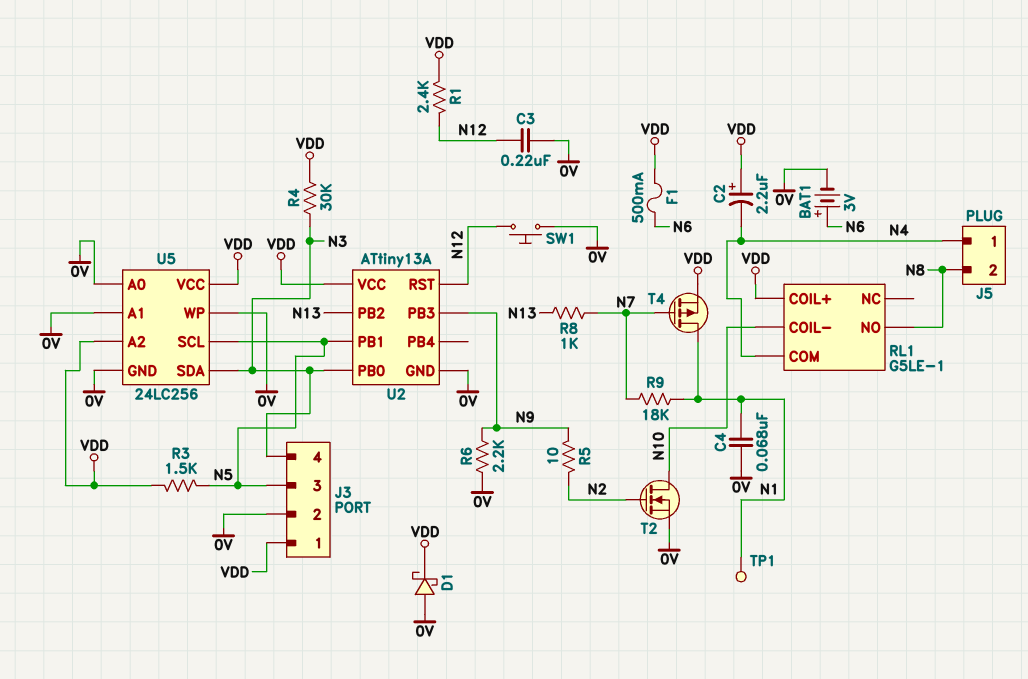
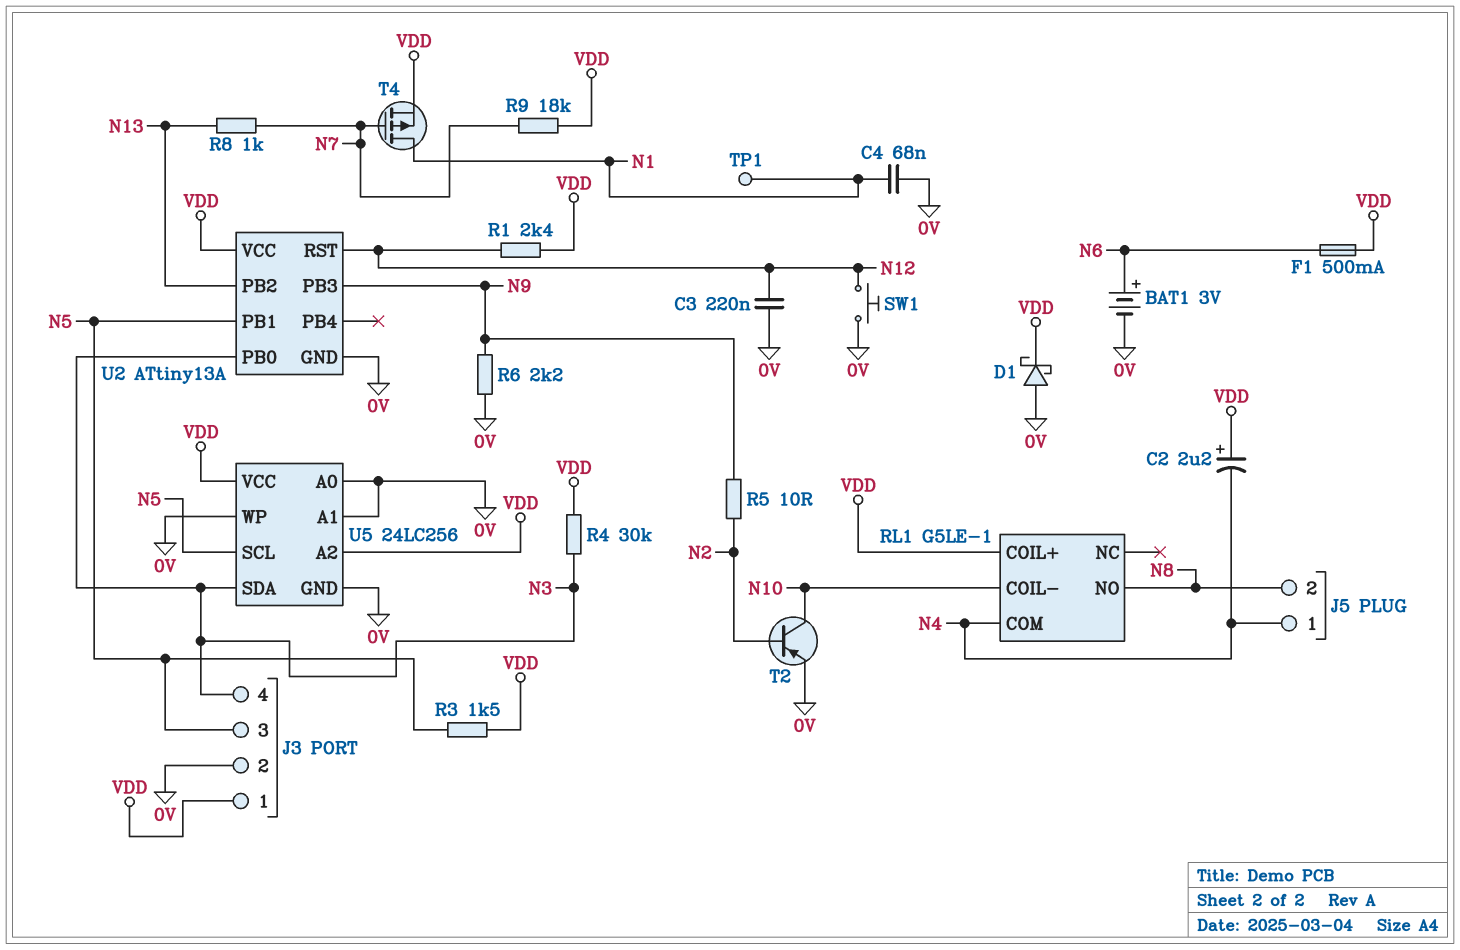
R9: 18k (N1, N7) -> 18k (N7, VDD)
T2: NMOS (G N2, D N10, S 0V) -> PNP (B N2, C N10, E 0V)

